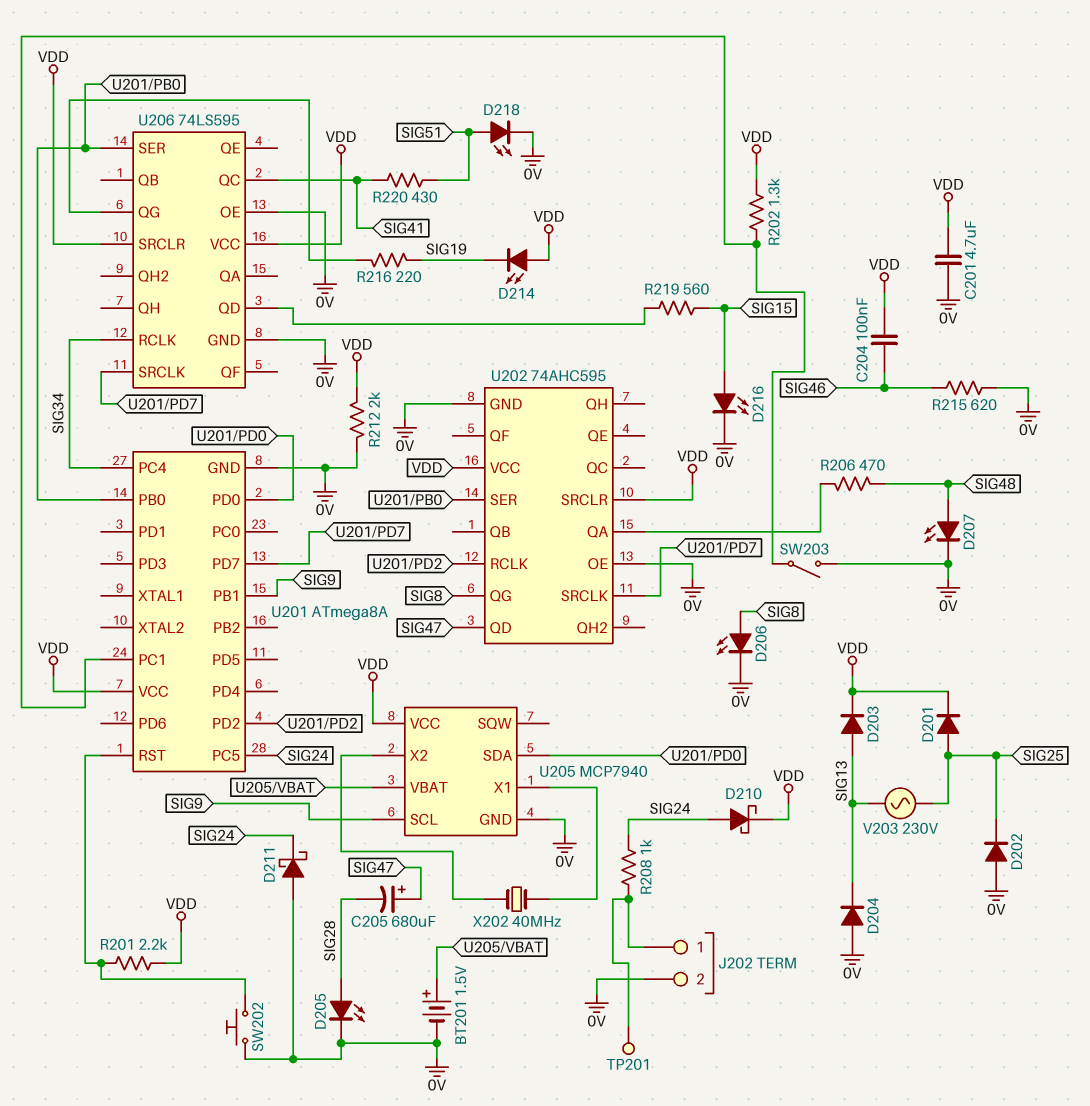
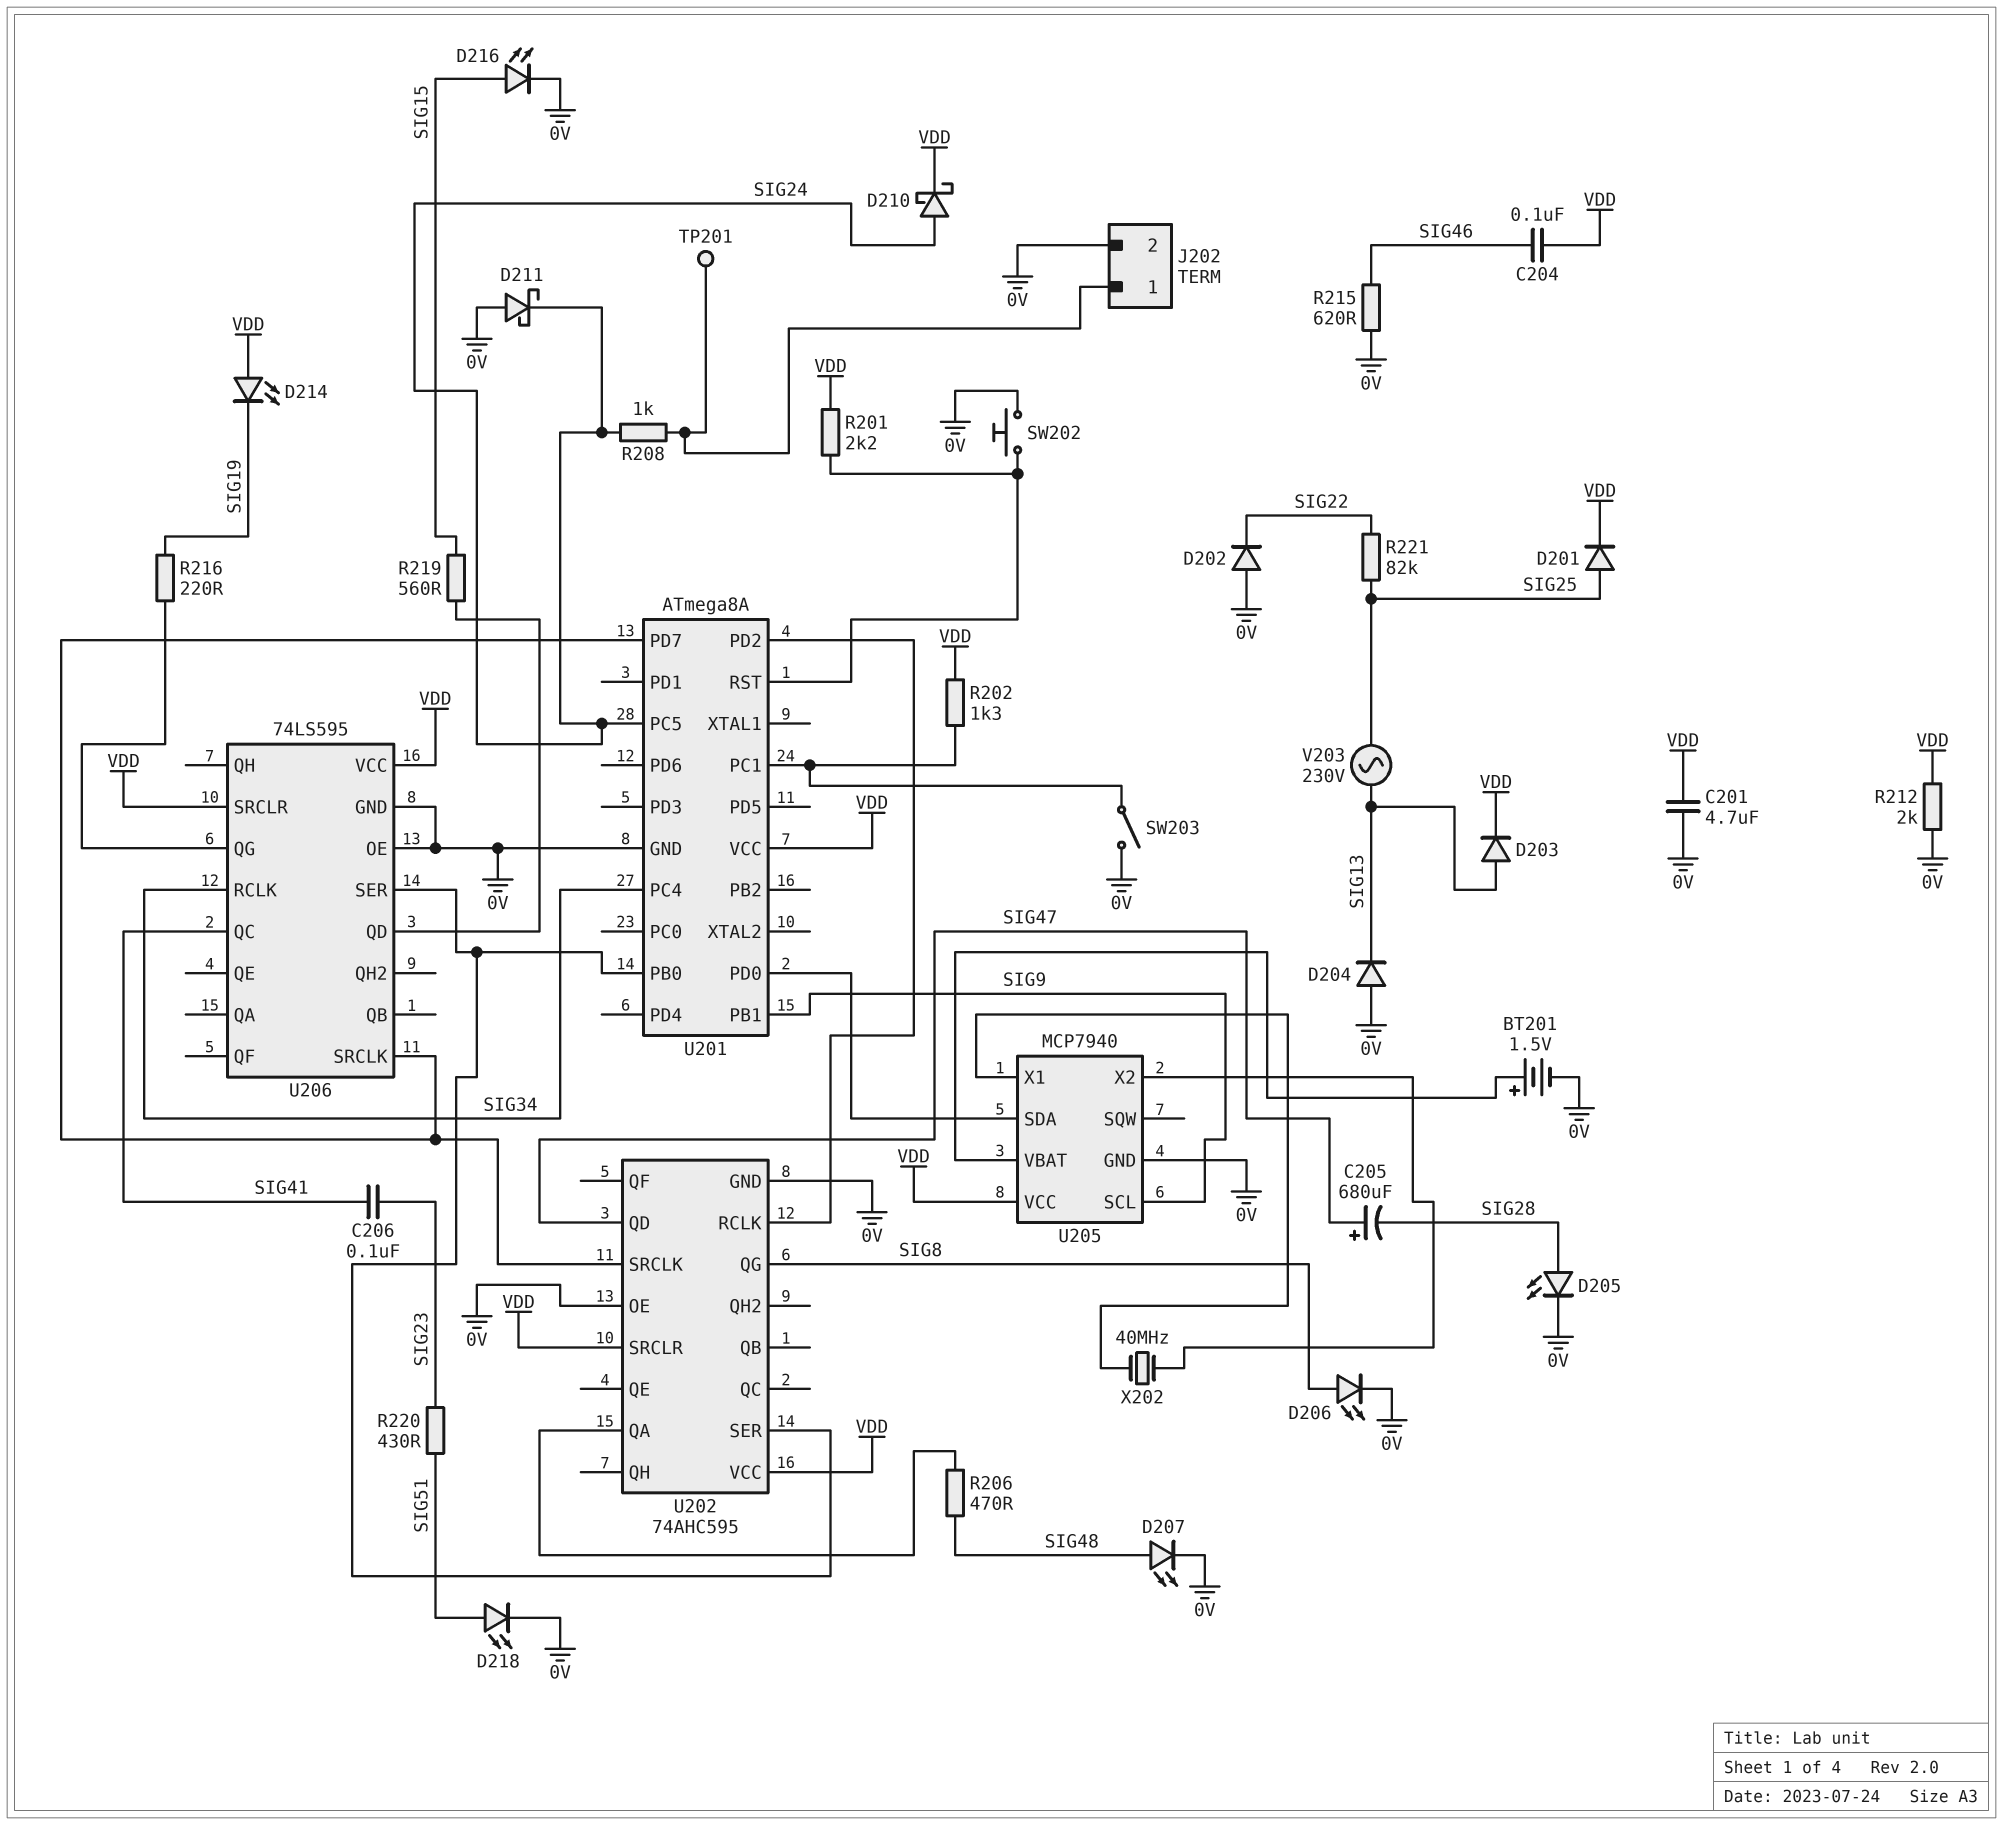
C206: none -> 100nF (SIG23, SIG41)
D202: diode (A 0V, K SIG25) -> diode (A 0V, K SIG22)
R220: 430 (SIG41, SIG51) -> 430 (SIG23, SIG51)
R221: none -> 82k (SIG22, SIG25)

